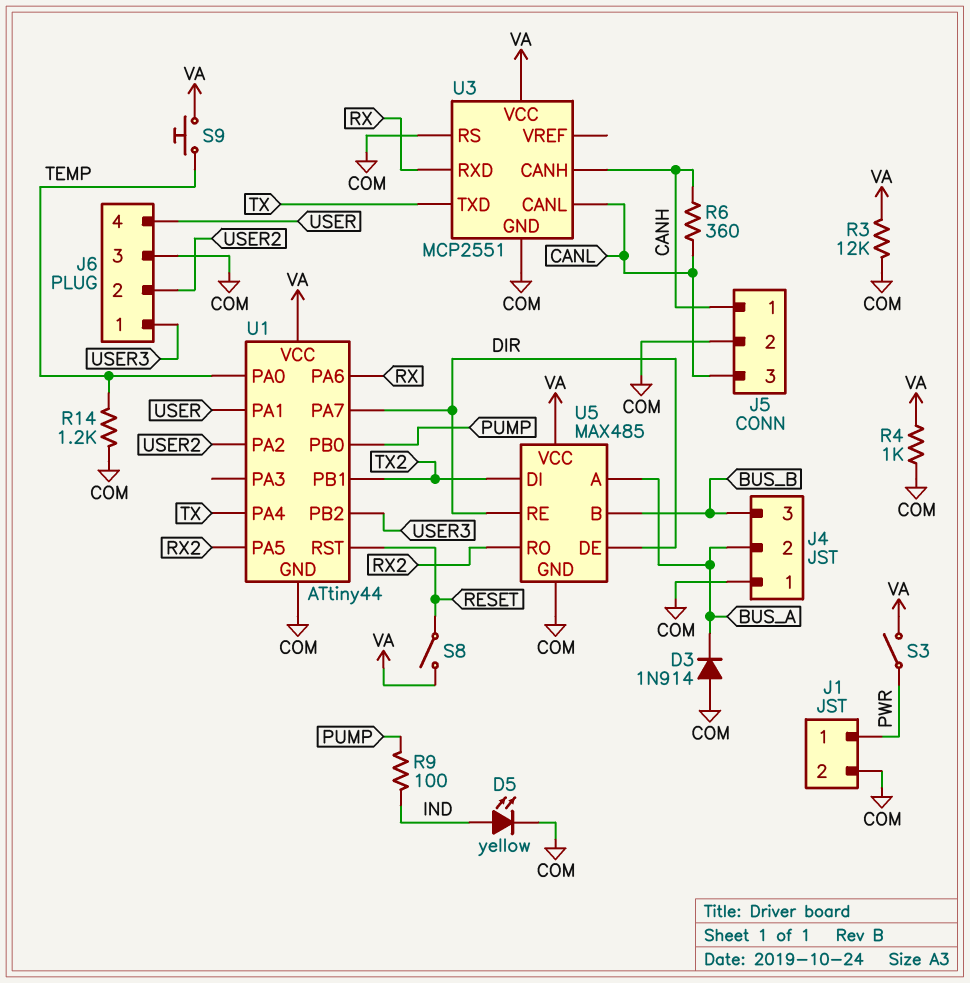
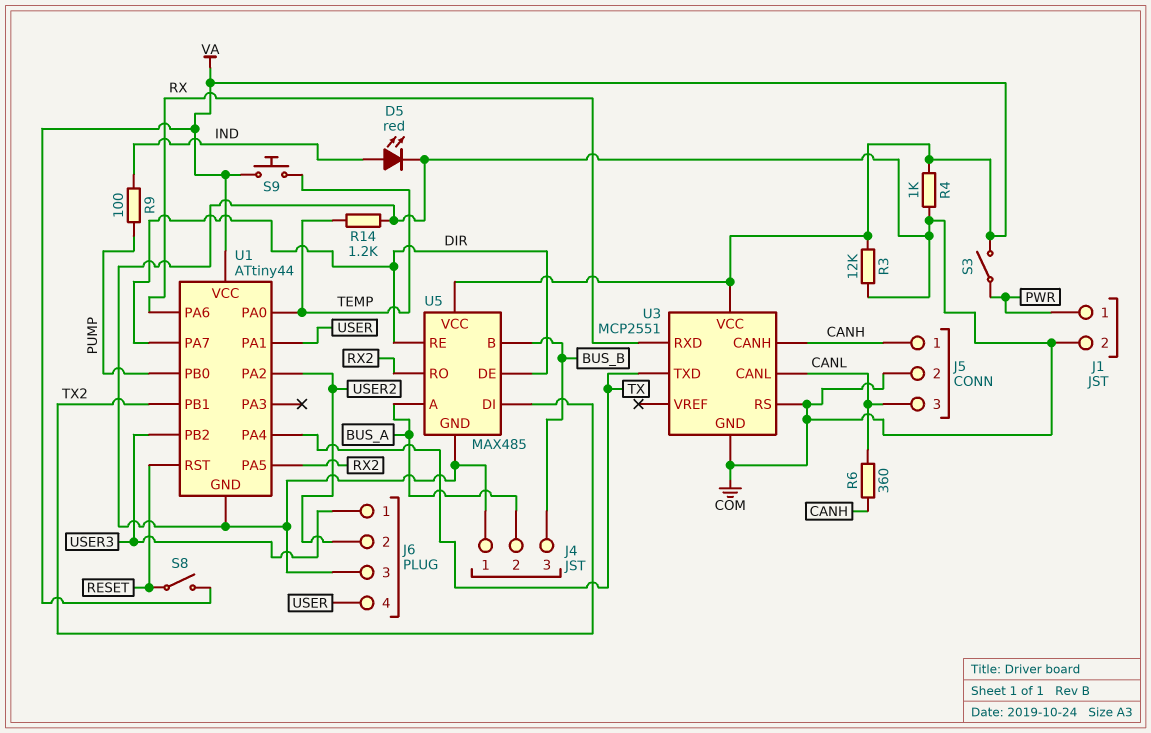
D3: diode 1N914 (A COM, K BUS_A) -> none
D5: LED yellow (A IND, K COM) -> LED red (A IND, K COM)

